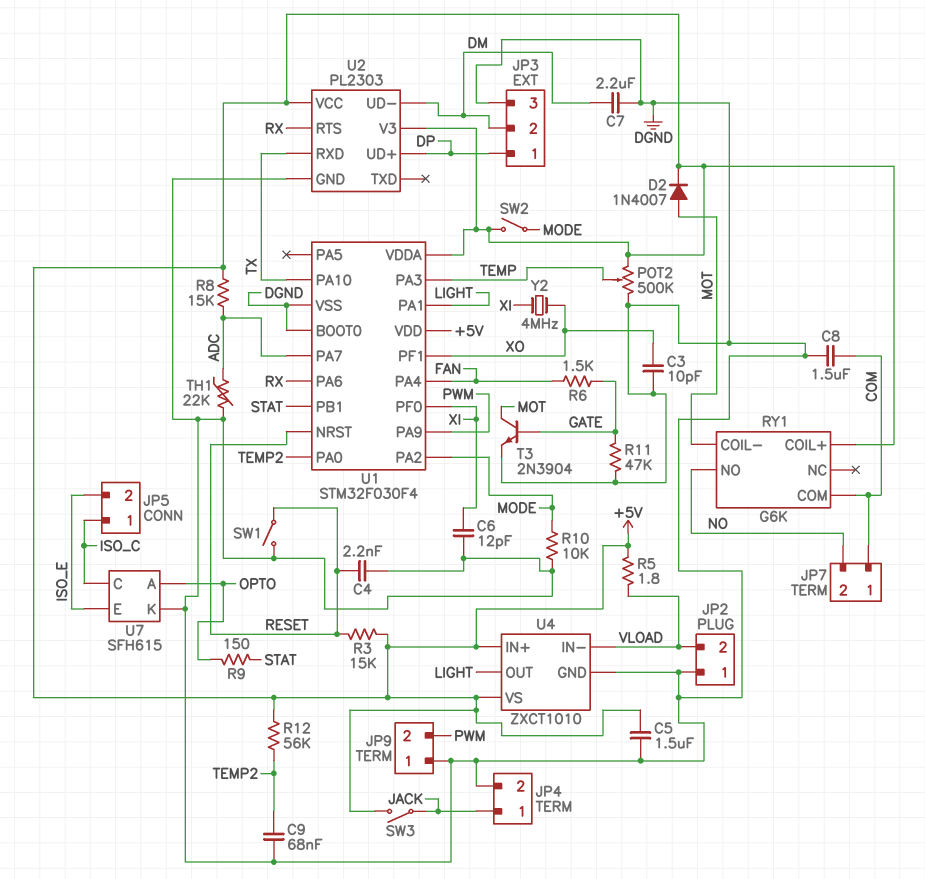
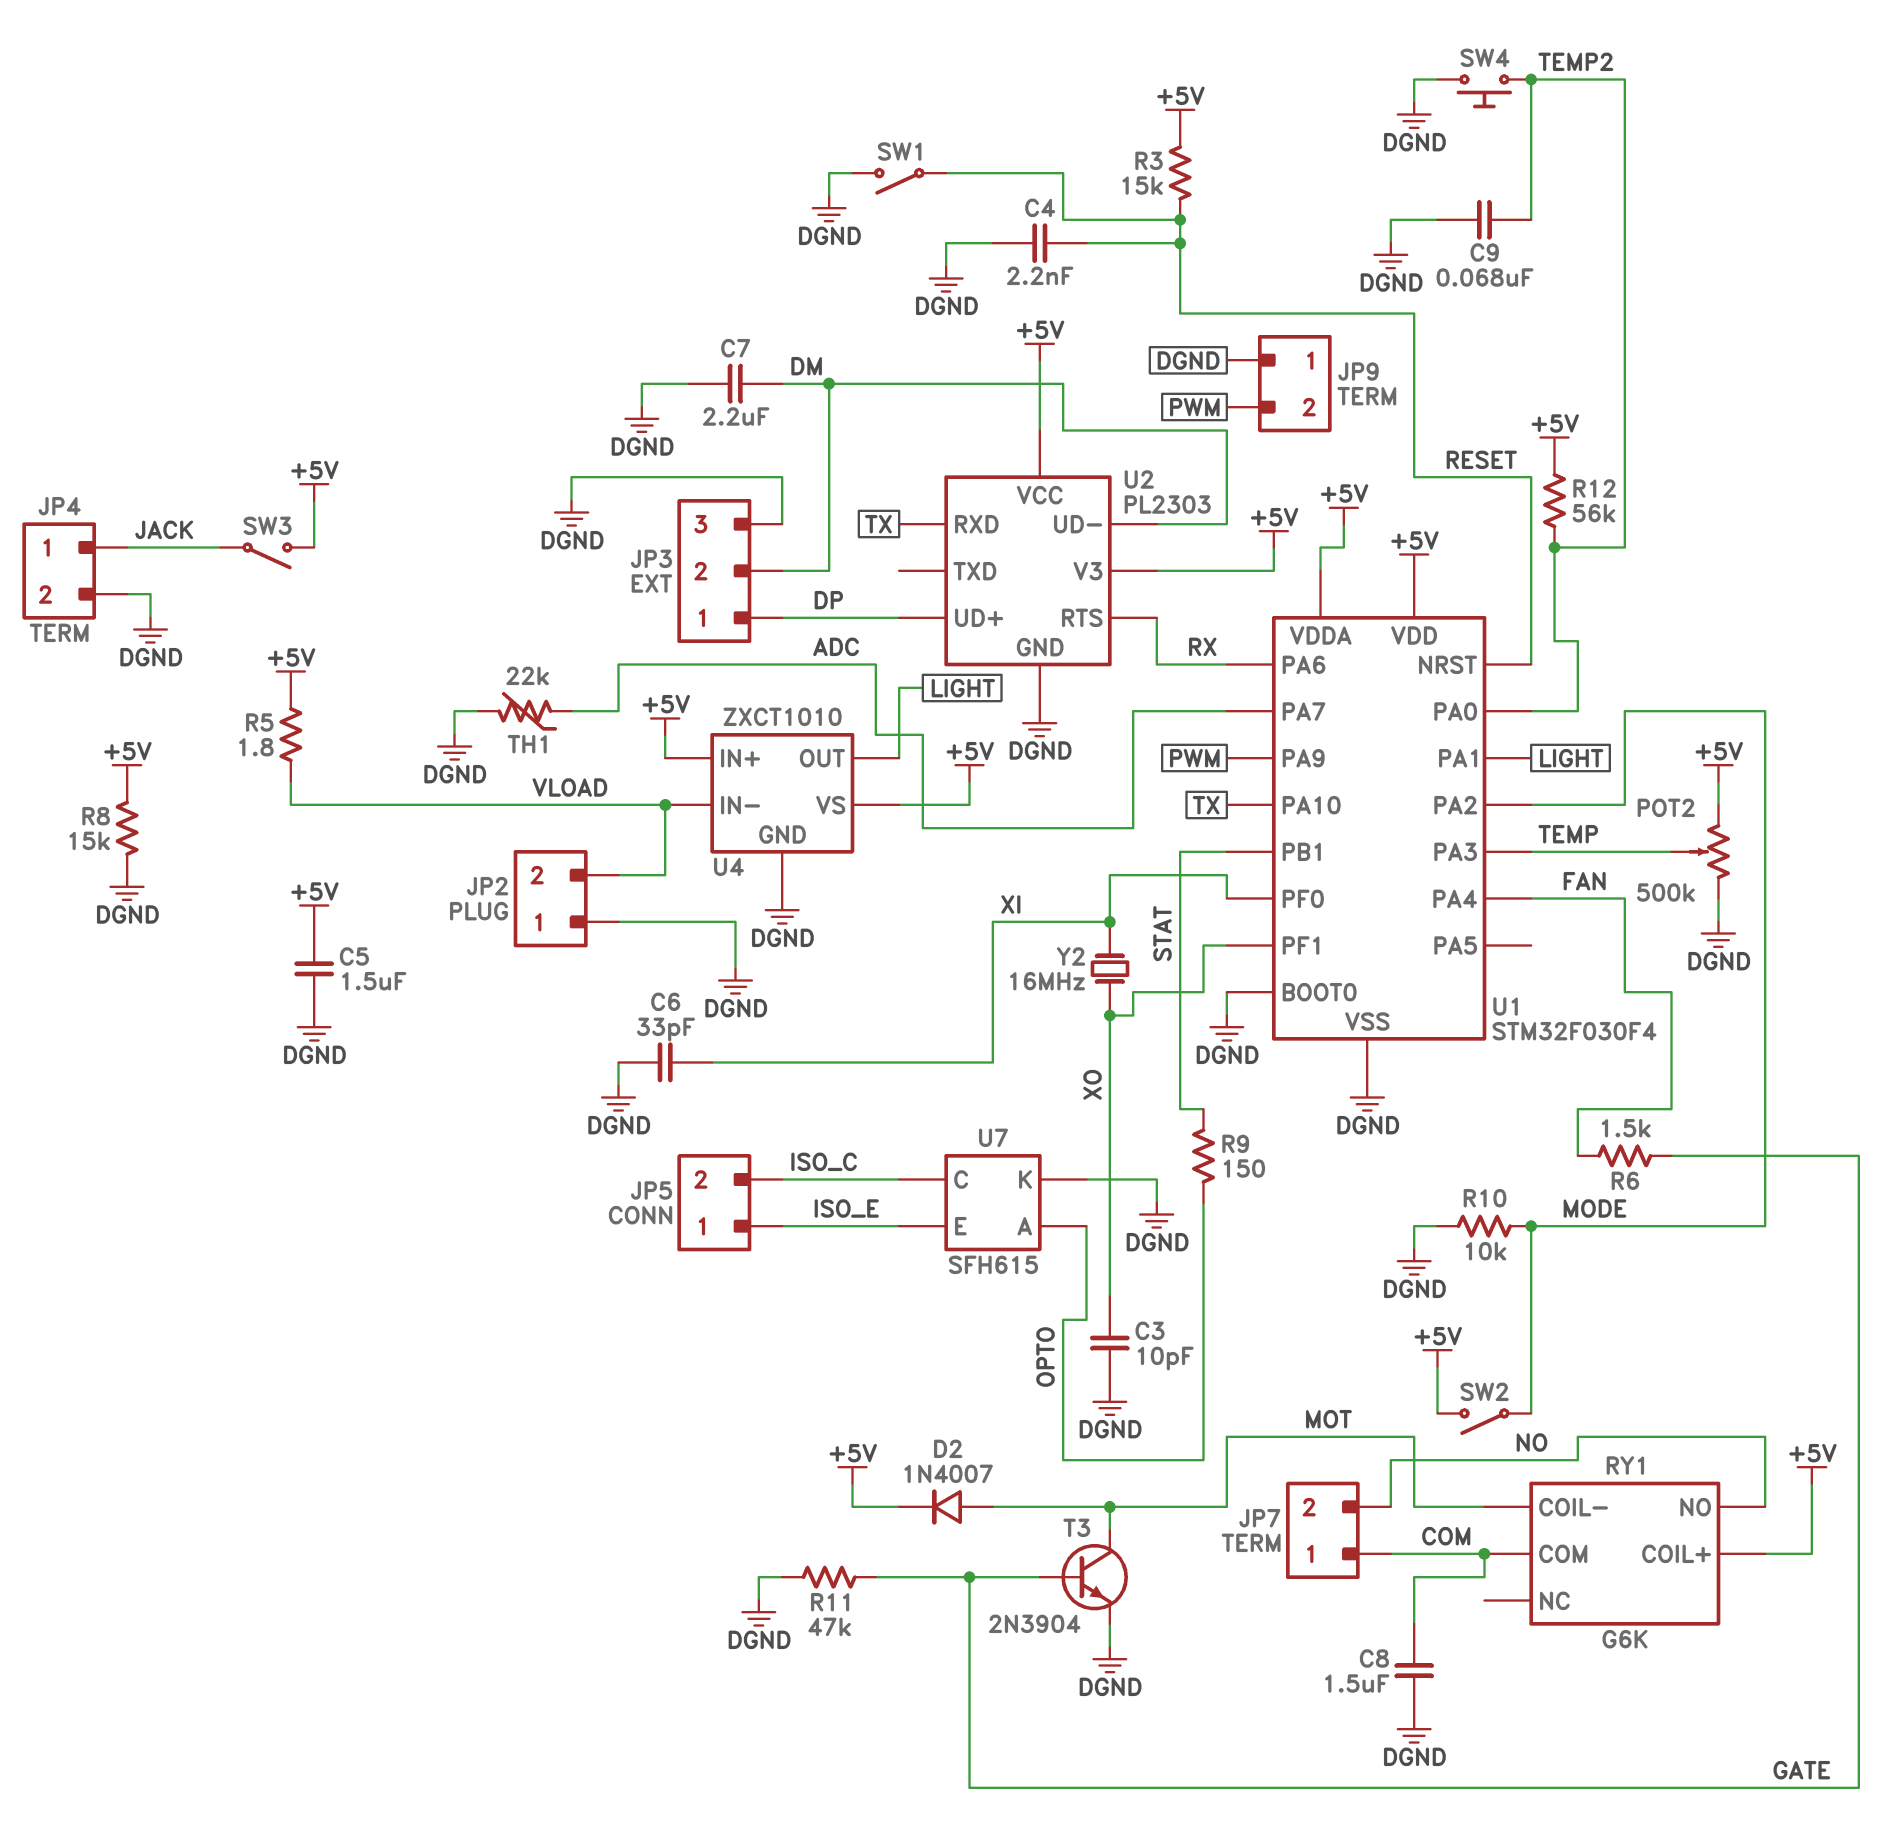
C6: 12pF (DGND, XI) -> 33pF (DGND, XI)
JP5 pin 1: ISO_C -> ISO_E
JP5 pin 2: ISO_E -> ISO_C
R8: 15k (+5V, ADC) -> 15k (+5V, DGND)
SW4: none -> button (DGND, TEMP2)
Y2: 4MHz (XI, XO) -> 16MHz (XI, XO)

